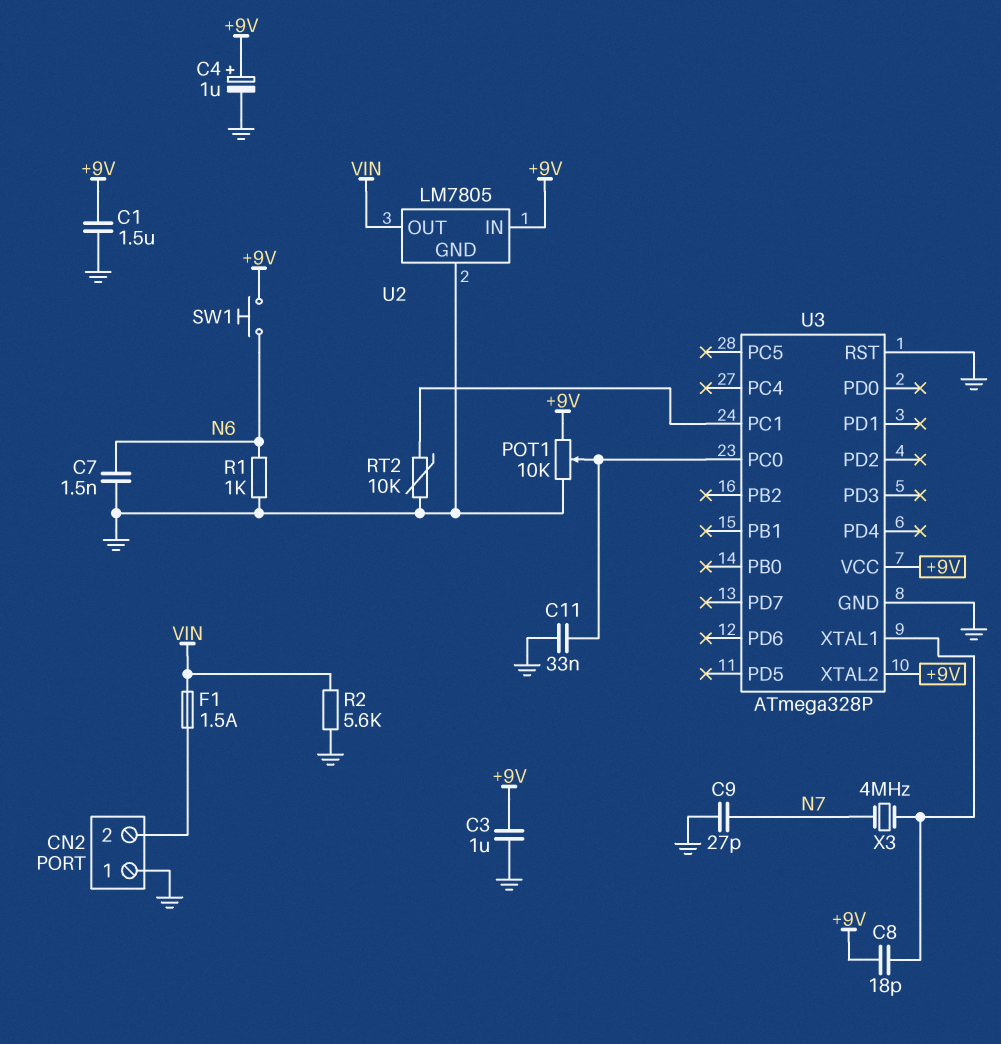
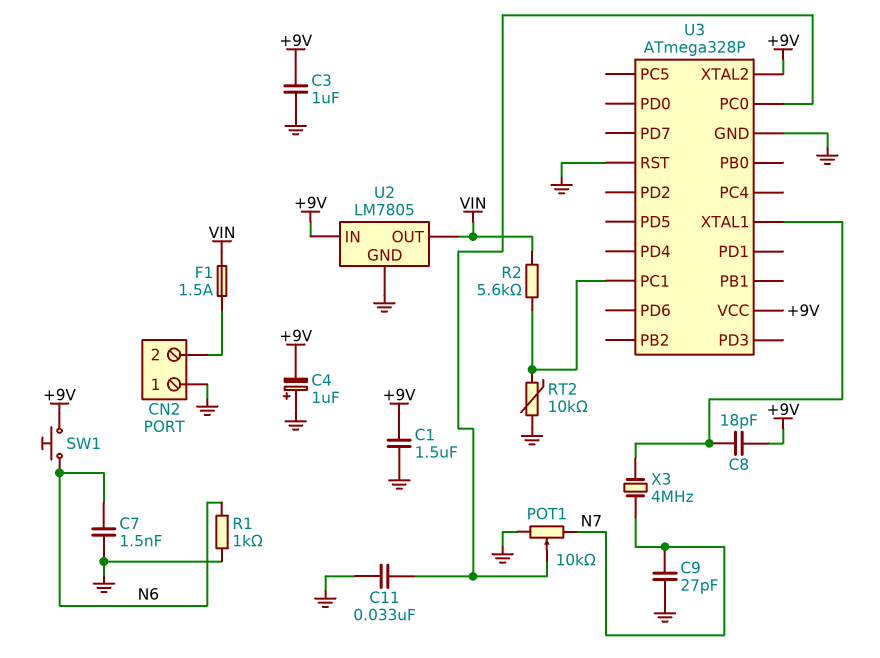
C4: 1uF (plus +9V, minus GND) -> 1uF (plus GND, minus +9V)
POT1: 10k (+9V, GND, wiper U3/PC0) -> 10k (GND, N7, wiper U3/PC0)
R2: 5.6k (GND, VIN) -> 5.6k (U3/PC1, VIN)

